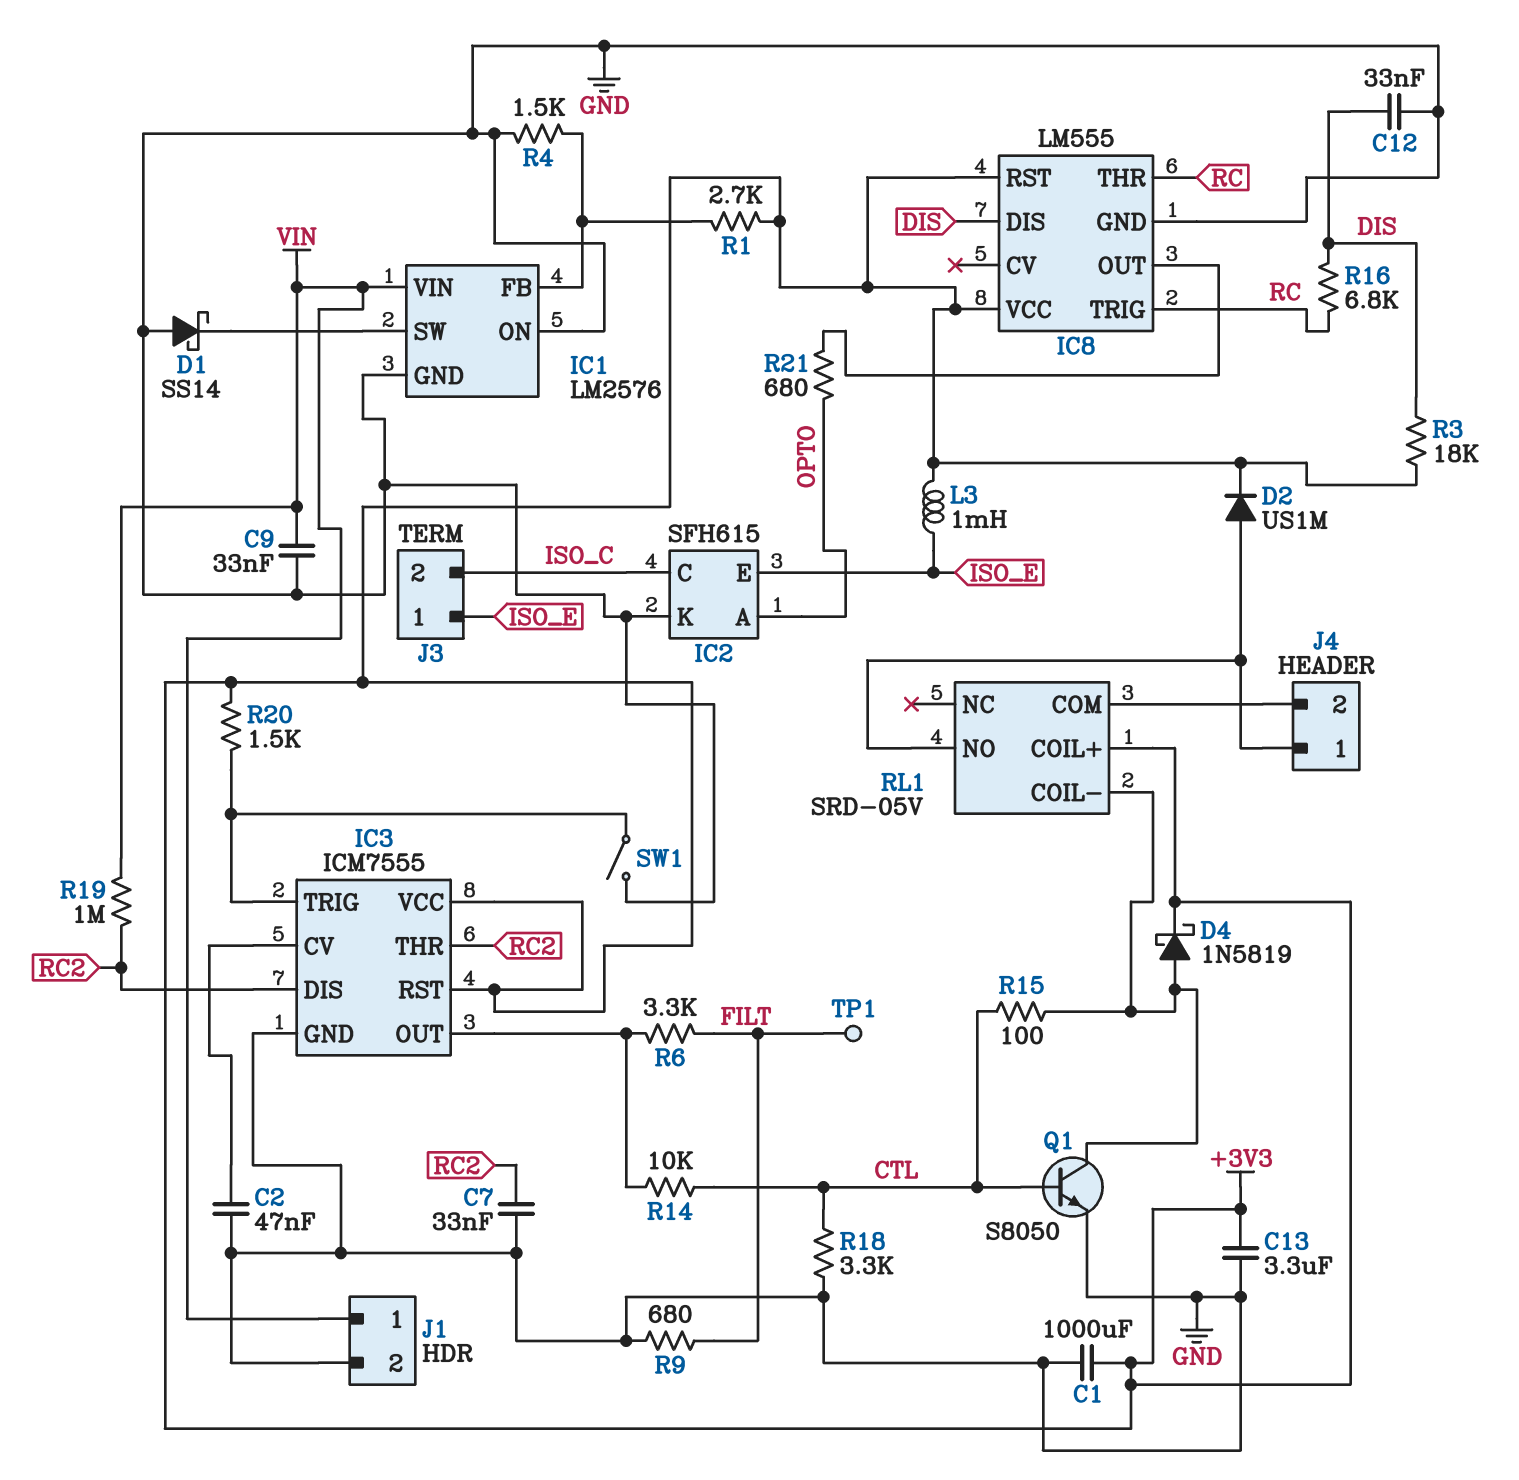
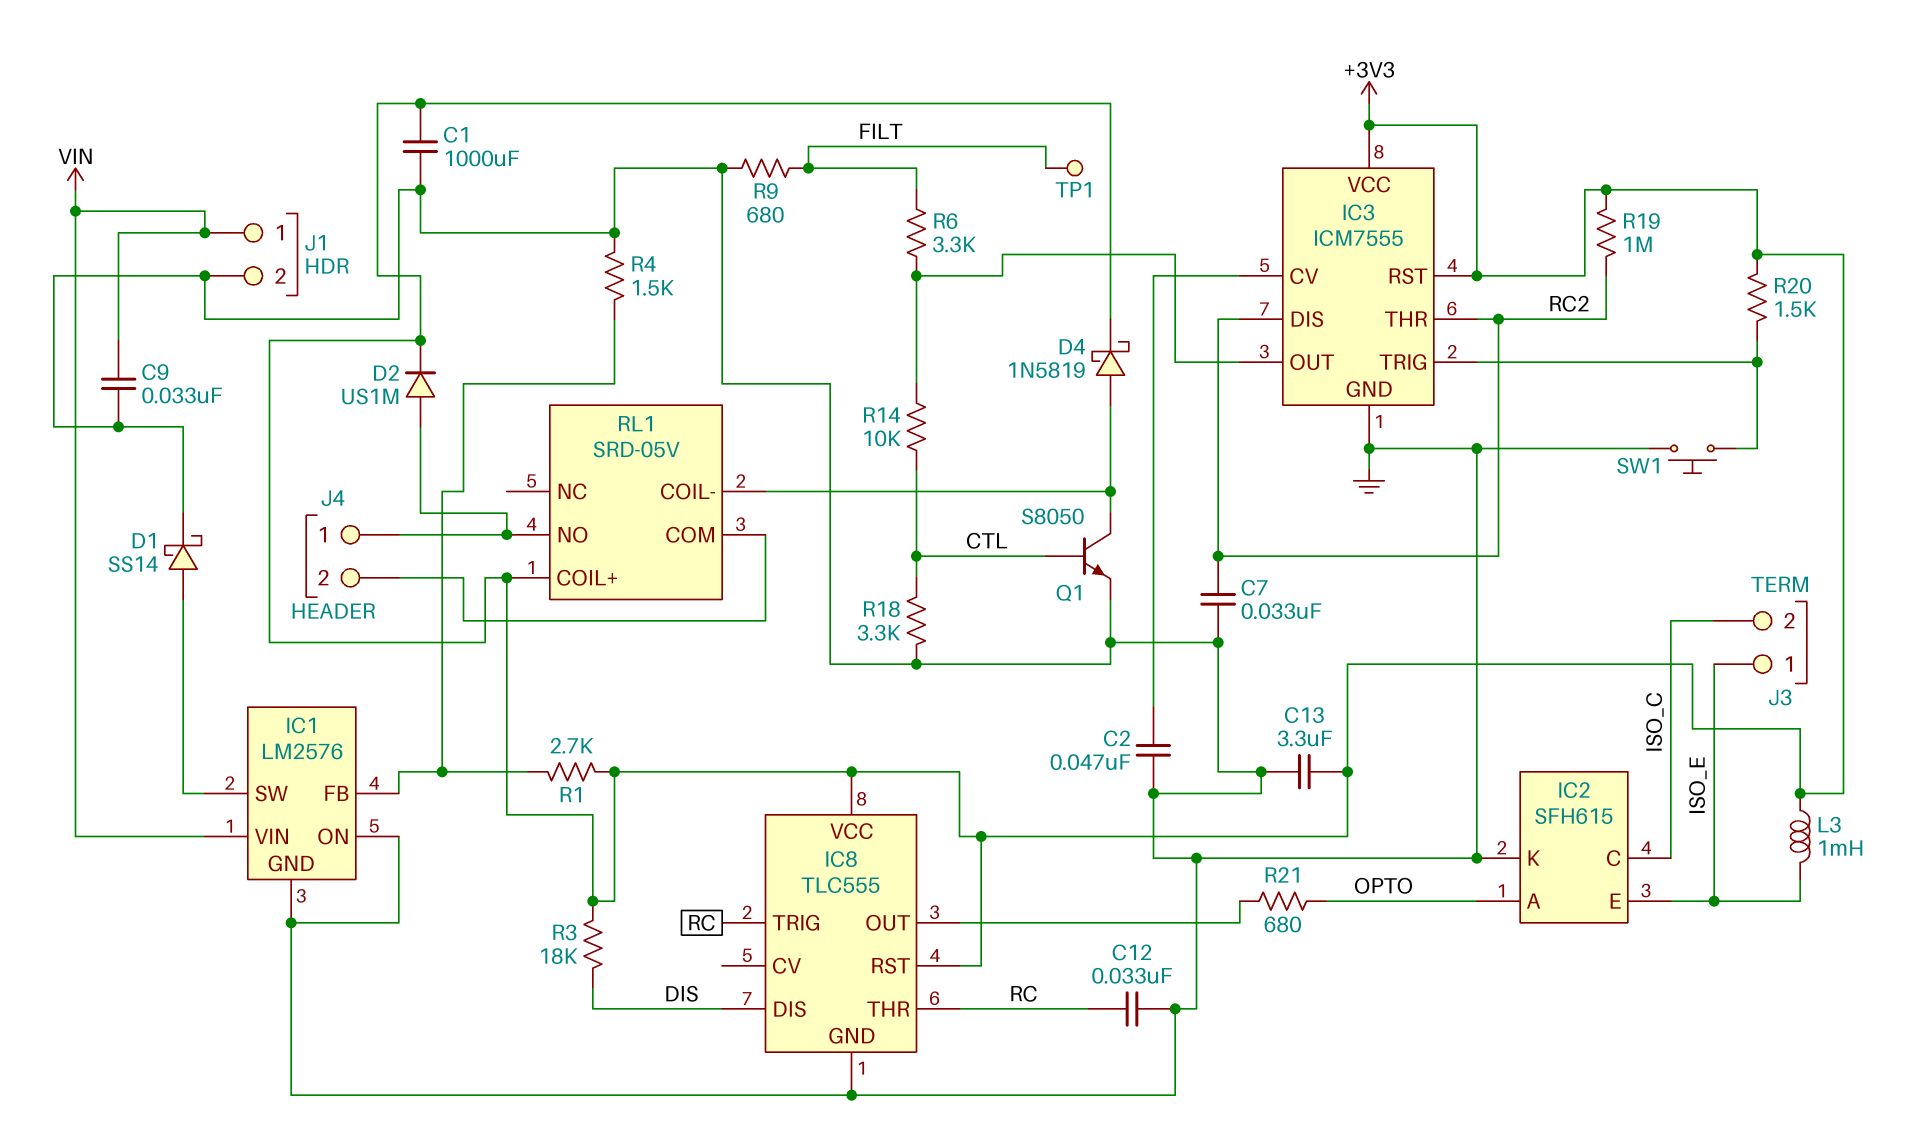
C12: 33nF (DIS, GND) -> 33nF (GND, RC)
D1: schottky SS14 (A GND, K IC1/SW) -> schottky SS14 (A IC1/SW, K GND)
IC8: LM555 -> TLC555
R15: 100 (CTL, RL1/COIL-) -> none
R16: 6.8k (DIS, RC) -> none
R19: 1M (RC2, VIN) -> 1M (+3V3, RC2)
SW1: switch (GND, IC3/TRIG) -> button (GND, IC3/TRIG)

